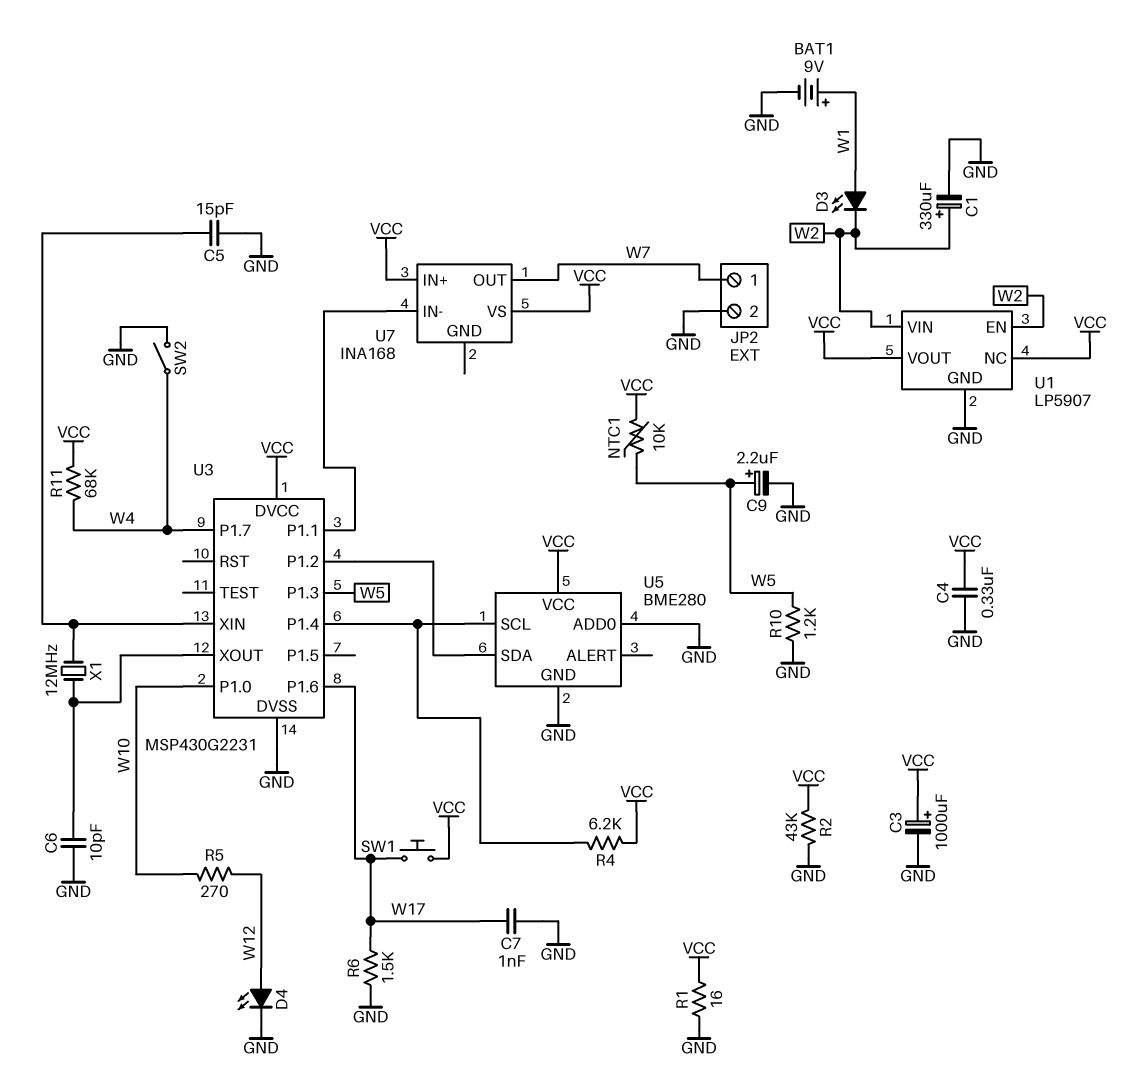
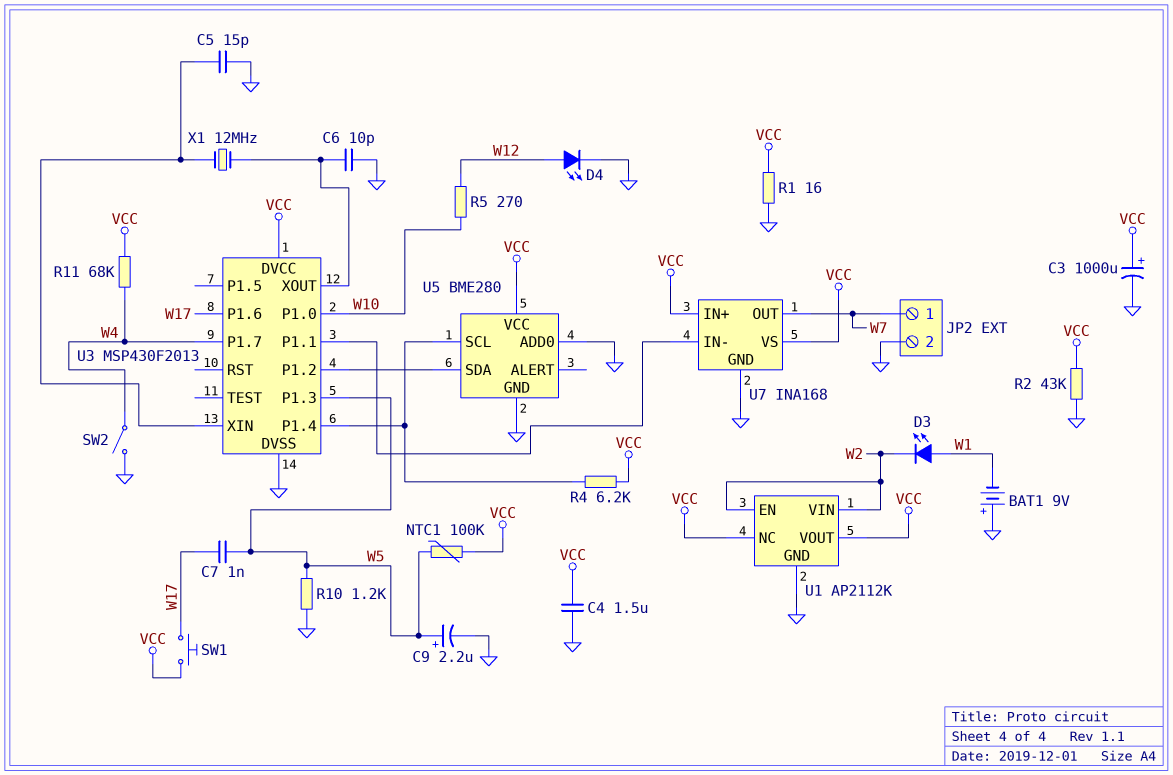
BAT1: 9V (plus W1, minus GND) -> 9V (plus GND, minus W1)
C1: 330uF (plus W2, minus GND) -> none
C4: 330nF (GND, VCC) -> 1.5uF (GND, VCC)
C7: 1nF (GND, W17) -> 1nF (W5, W17)
NTC1: 10k (VCC, W5) -> 100k (VCC, W5)
R6: 1.5k (GND, W17) -> none
U1: LP5907 -> AP2112K
U3: MSP430G2231 -> MSP430F2013
U7 pin GND: none -> GND

